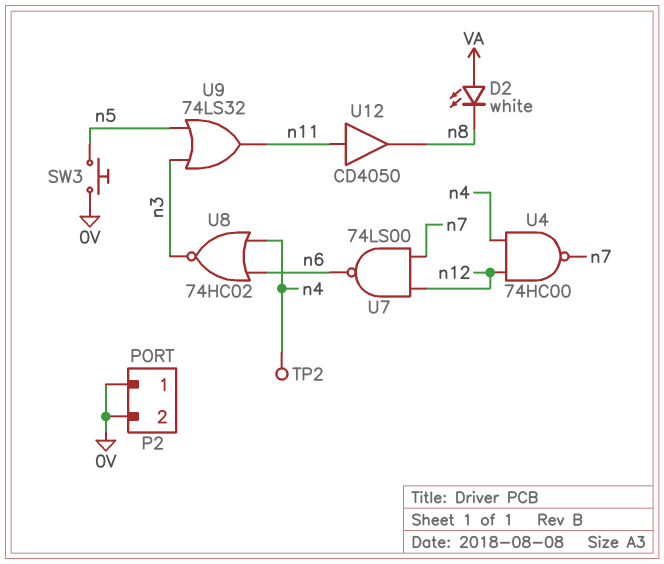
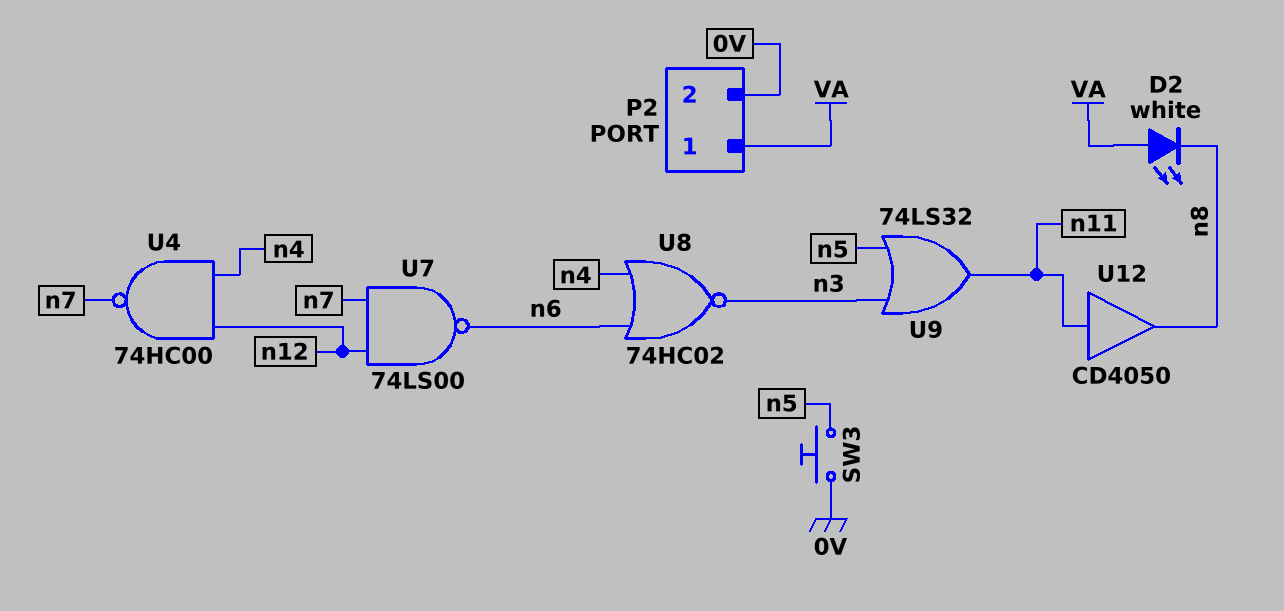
P2 pin 1: 0V -> VA
TP2: test point (n4) -> none

